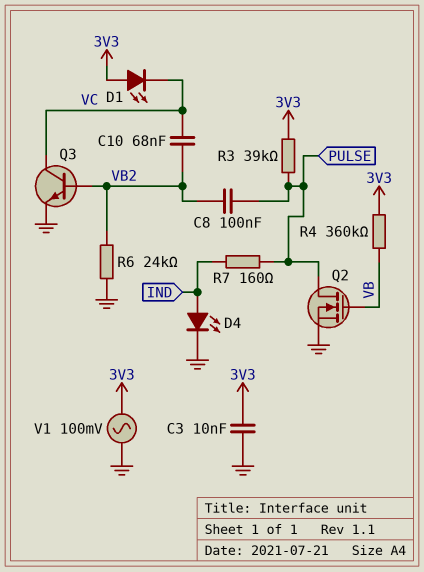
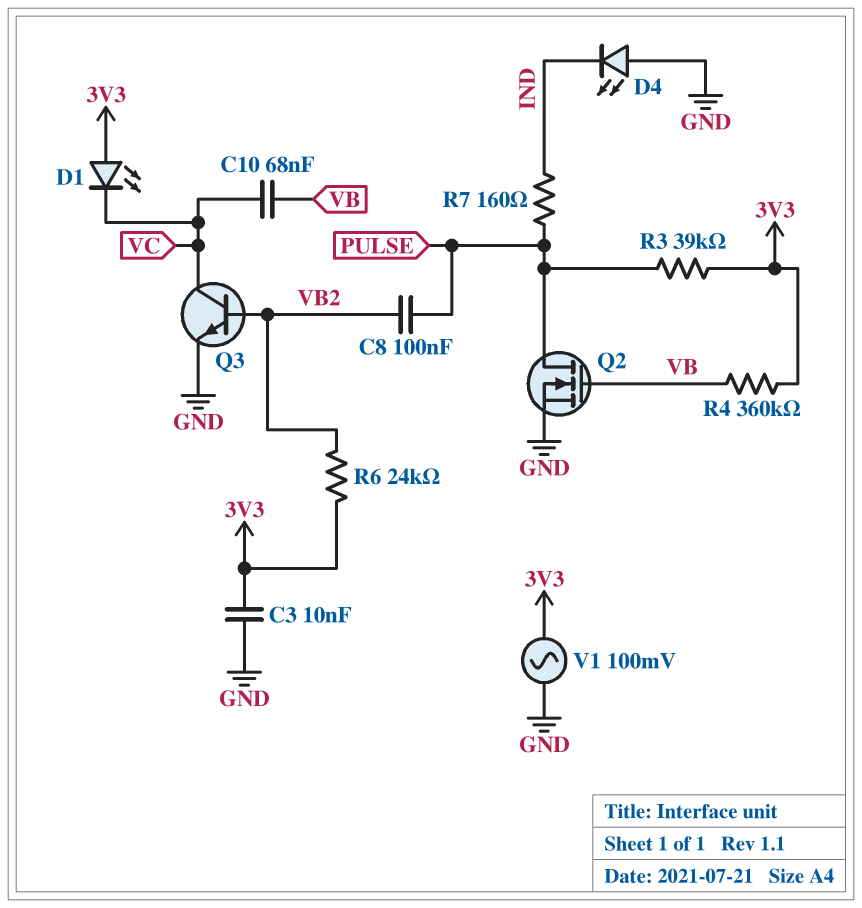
C10: 68nF (VB2, VC) -> 68nF (VB, VC)
D4: LED (A IND, K GND) -> LED (A GND, K IND)
R6: 24k (GND, VB2) -> 24k (3V3, VB2)

